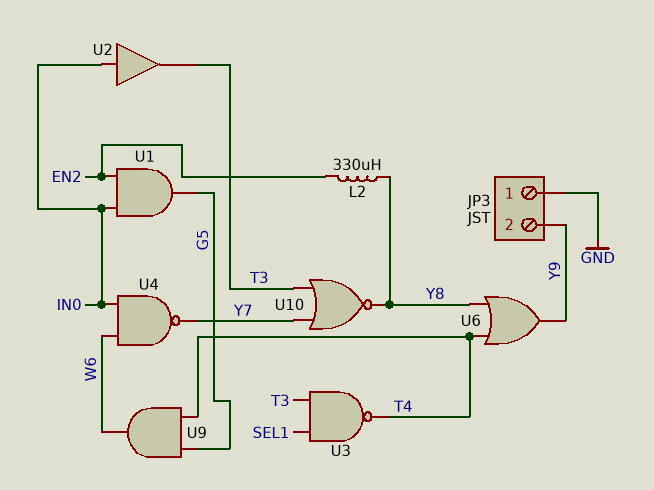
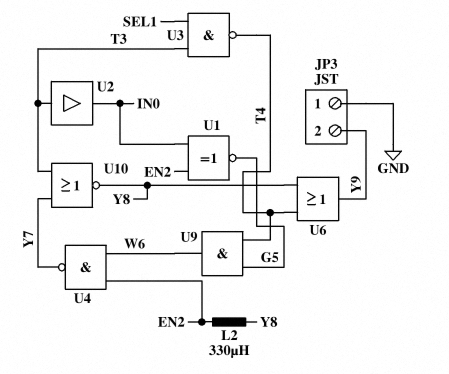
U1: AND (in EN2, in IN0, out G5) -> XNOR (in EN2, in IN0, out G5)
U2: buffer (in IN0, out T3) -> buffer (in T3, out IN0)
U4: NAND (in IN0, in W6, out Y7) -> NAND (in EN2, in W6, out Y7)

